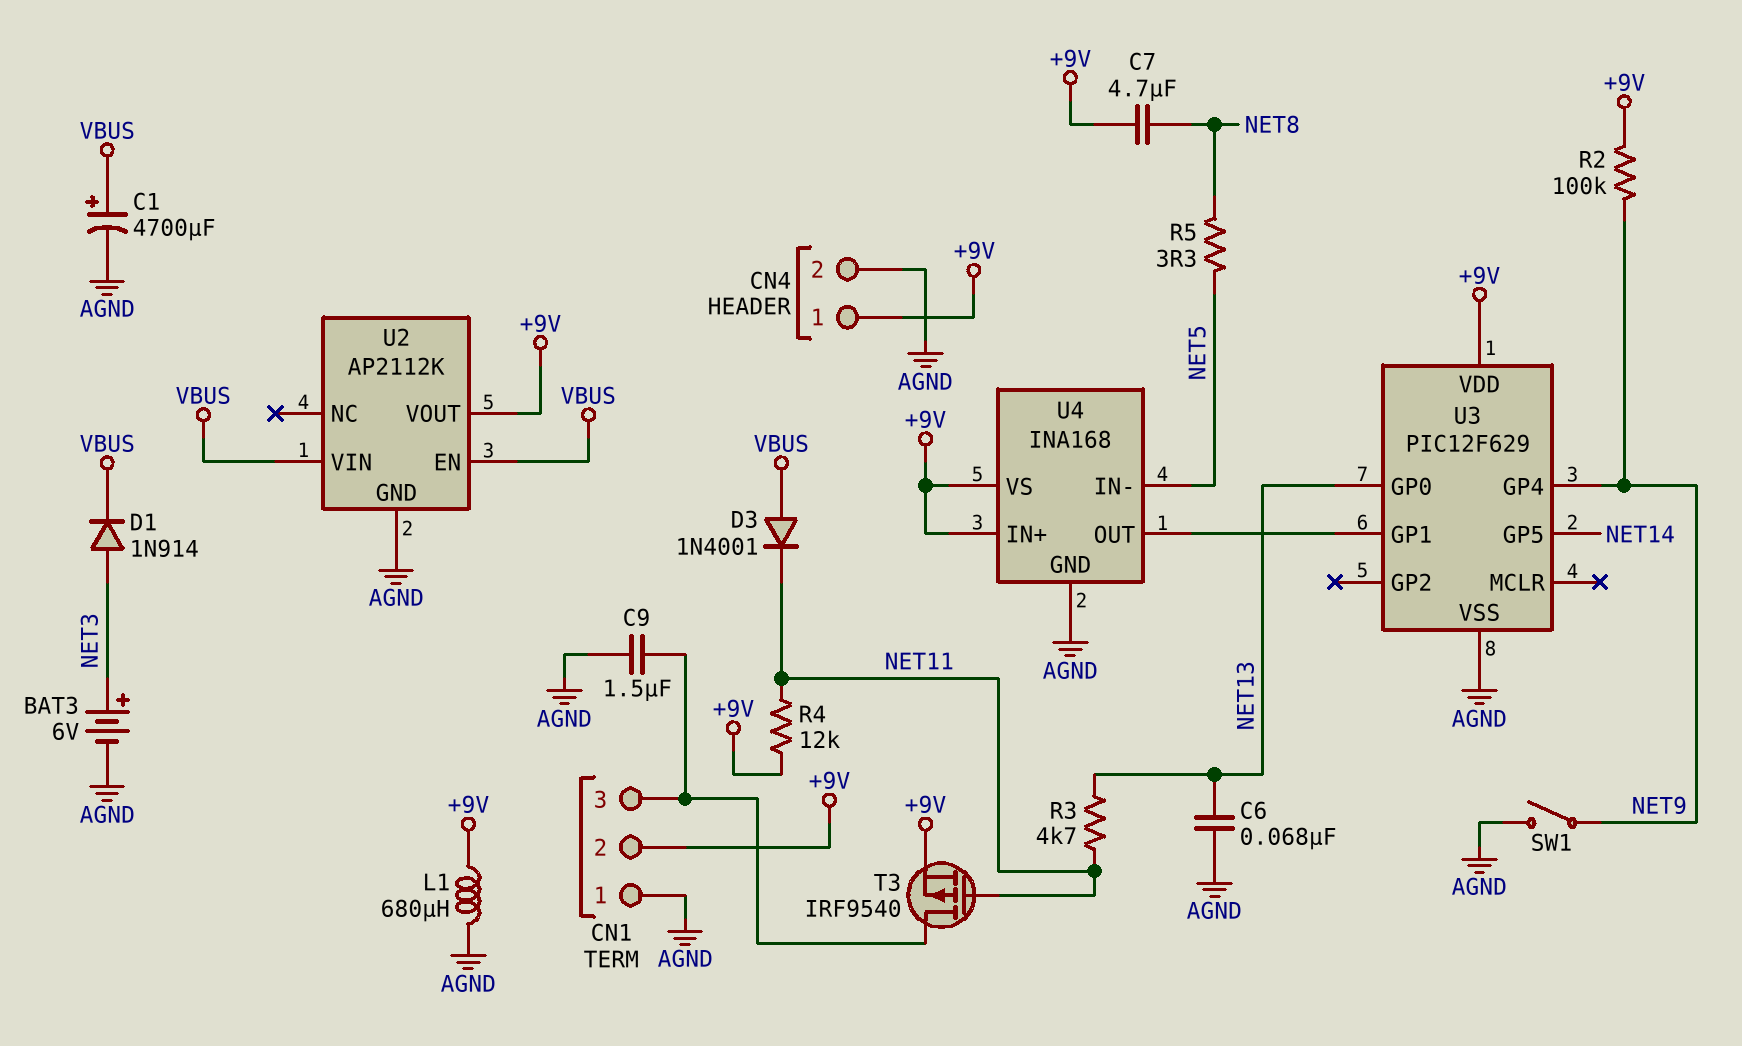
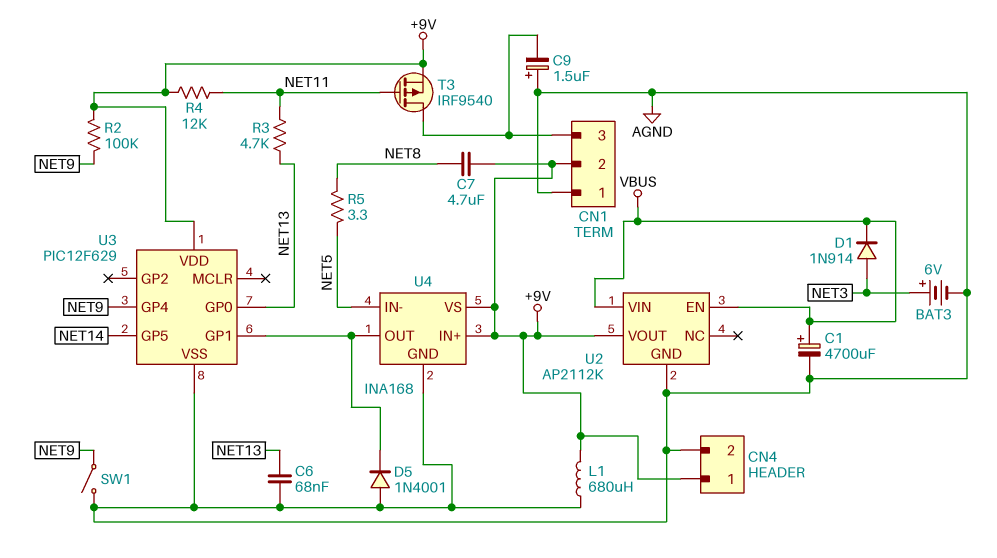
C9: 1.5uF (AGND, CN1/3) -> 1.5uF (plus AGND, minus CN1/3)
D3: diode 1N4001 (A VBUS, K NET11) -> none
D5: none -> diode 1N4001 (A AGND, K U3/GP1)

